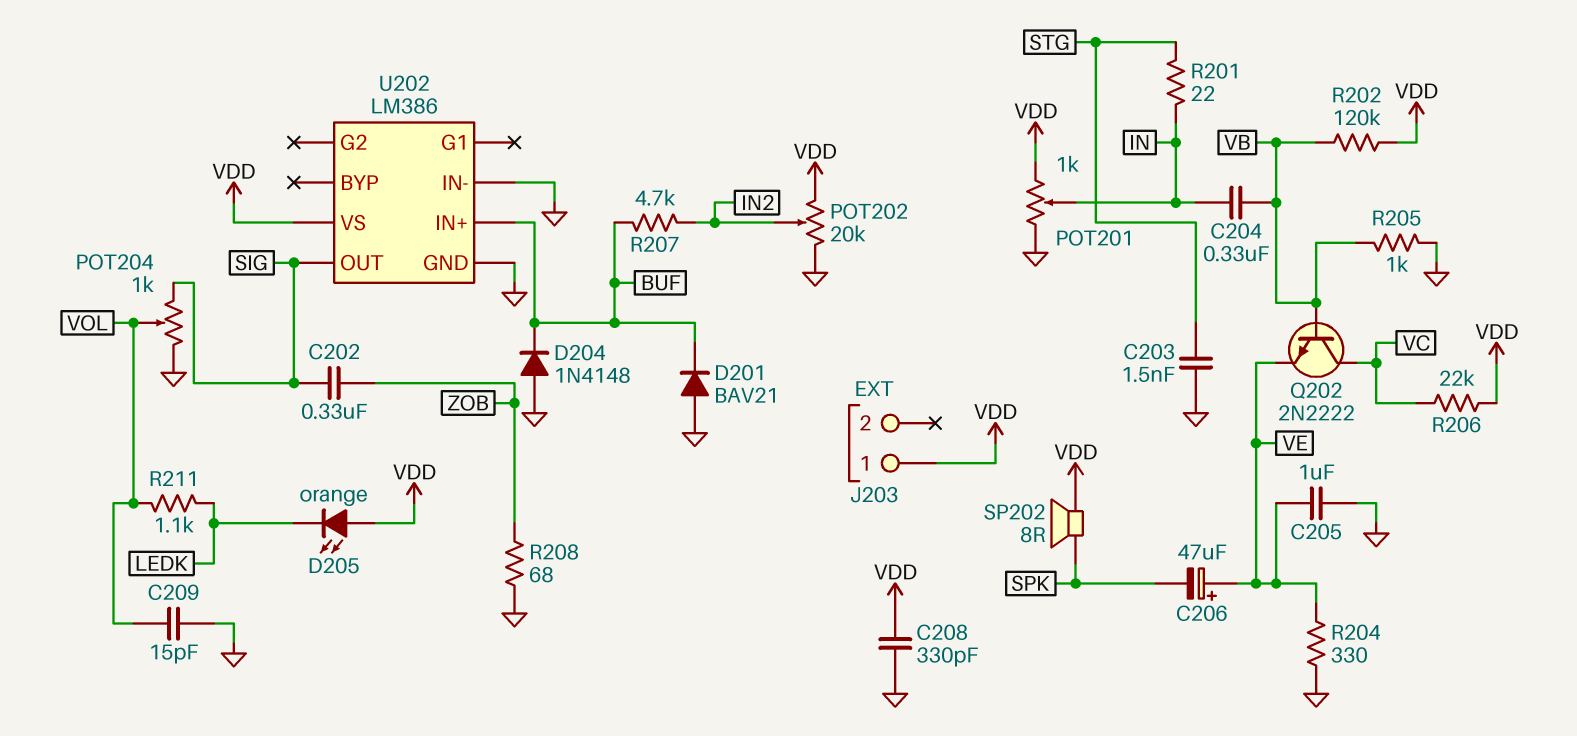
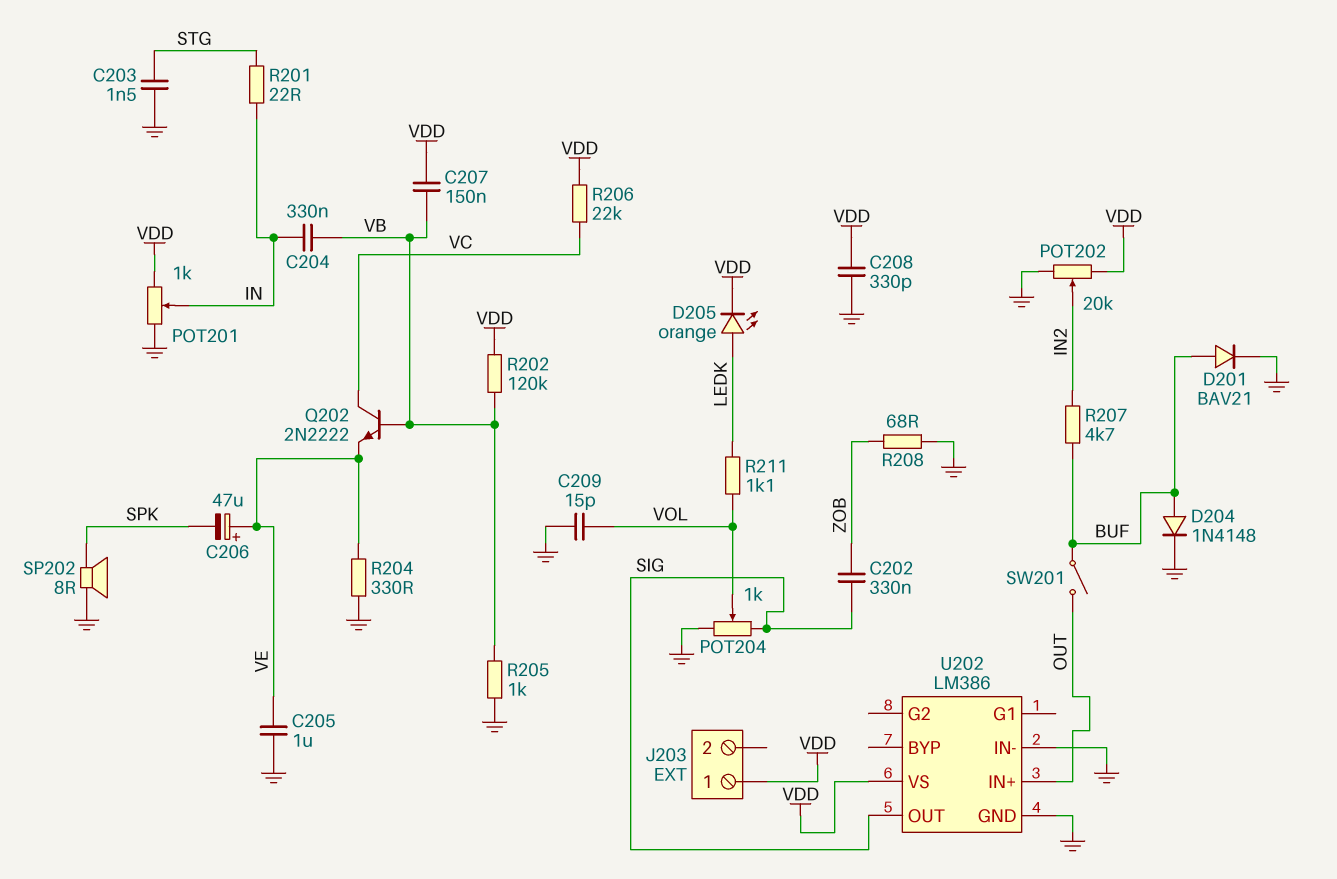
C207: none -> 150nF (VB, VDD)
D201: diode BAV21 (A GND, K BUF) -> diode BAV21 (A BUF, K GND)
D204: diode 1N4148 (A GND, K BUF) -> diode 1N4148 (A BUF, K GND)
D205: LED orange (A VDD, K LEDK) -> LED orange (A LEDK, K VDD)
SP202: speaker 8R (SPK, VDD) -> speaker 8R (GND, SPK)
SW201: none -> switch (BUF, OUT)
U202 pin IN+: BUF -> OUT

